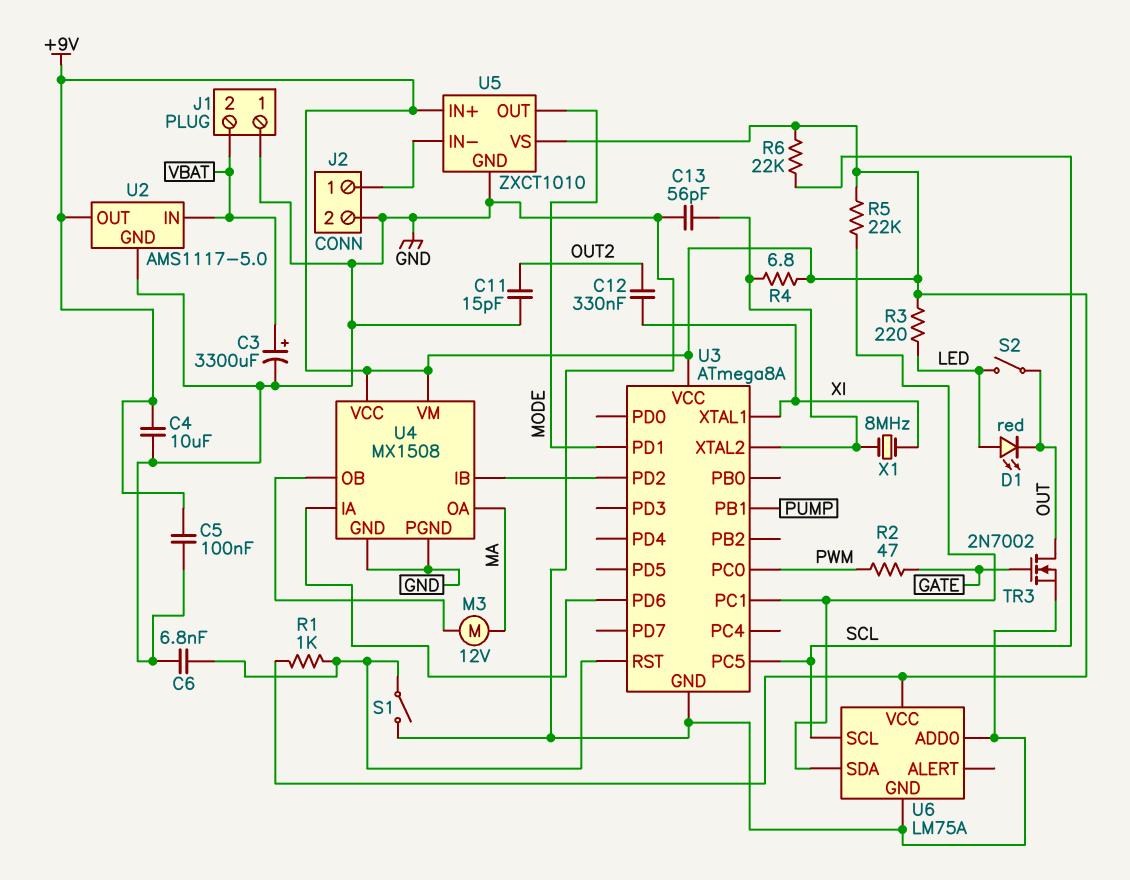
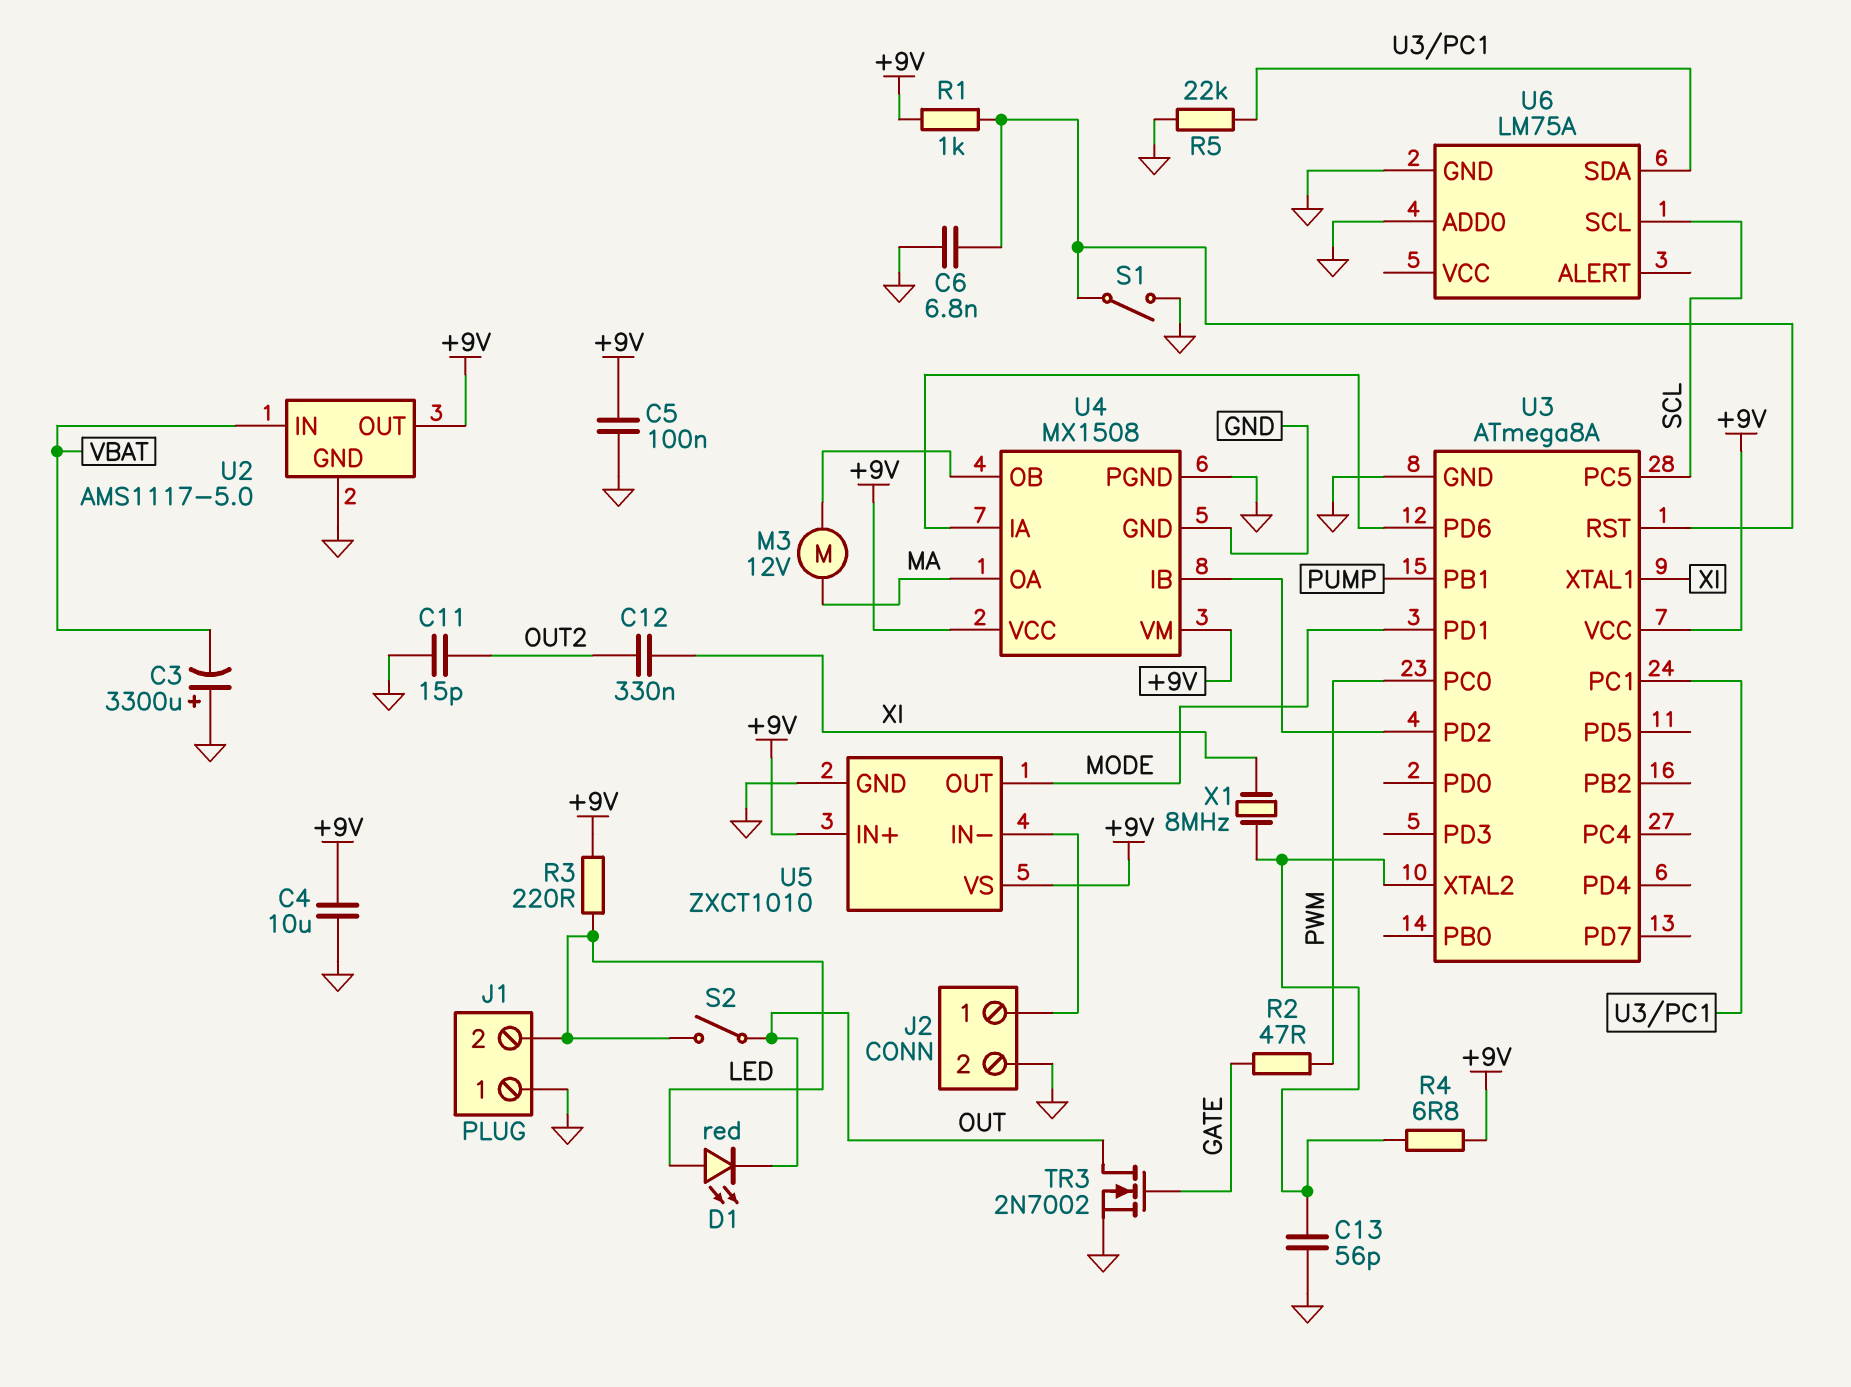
C3: 3300uF (plus VBAT, minus GND) -> 3300uF (plus GND, minus VBAT)
J1 pin 2: VBAT -> LED
R5: 22k (+9V, U3/PC1) -> 22k (GND, U3/PC1)
R6: 22k (+9V, SCL) -> none
U6 pin VCC: +9V -> none

